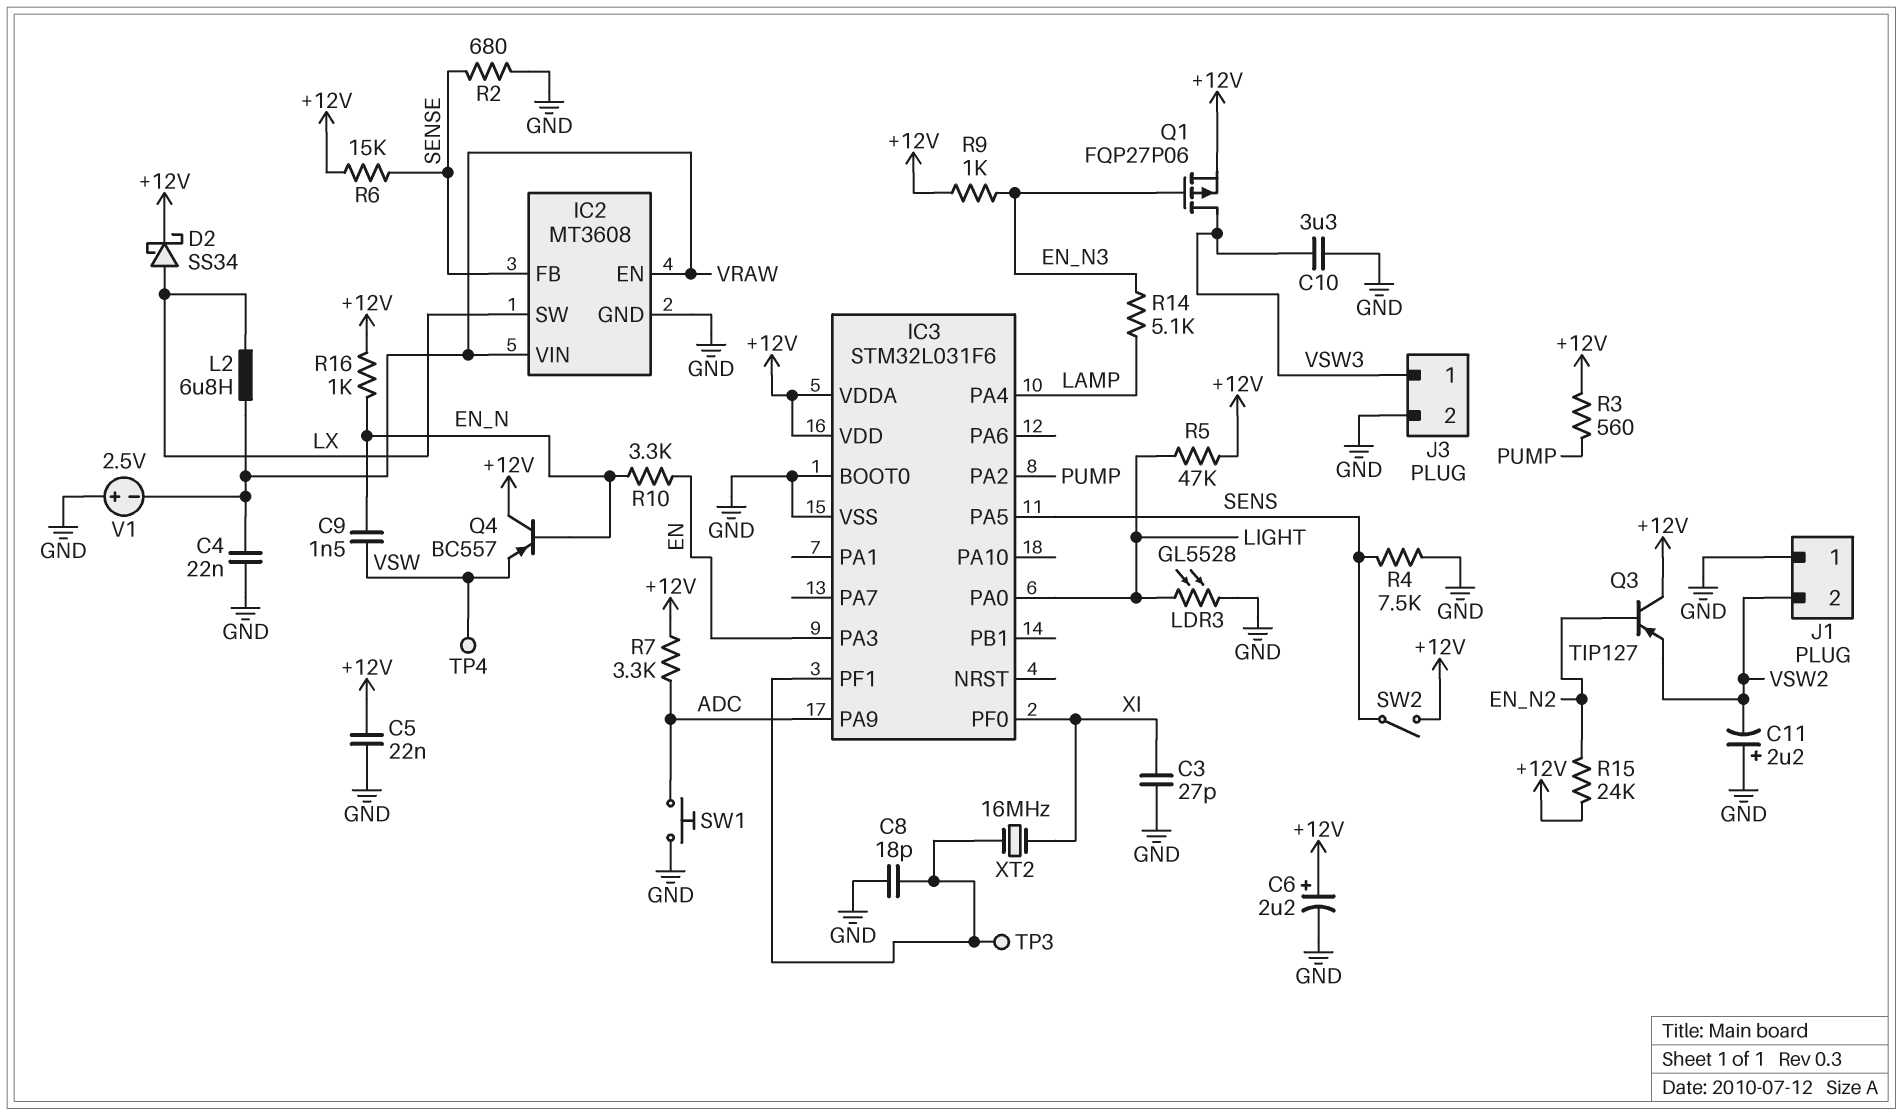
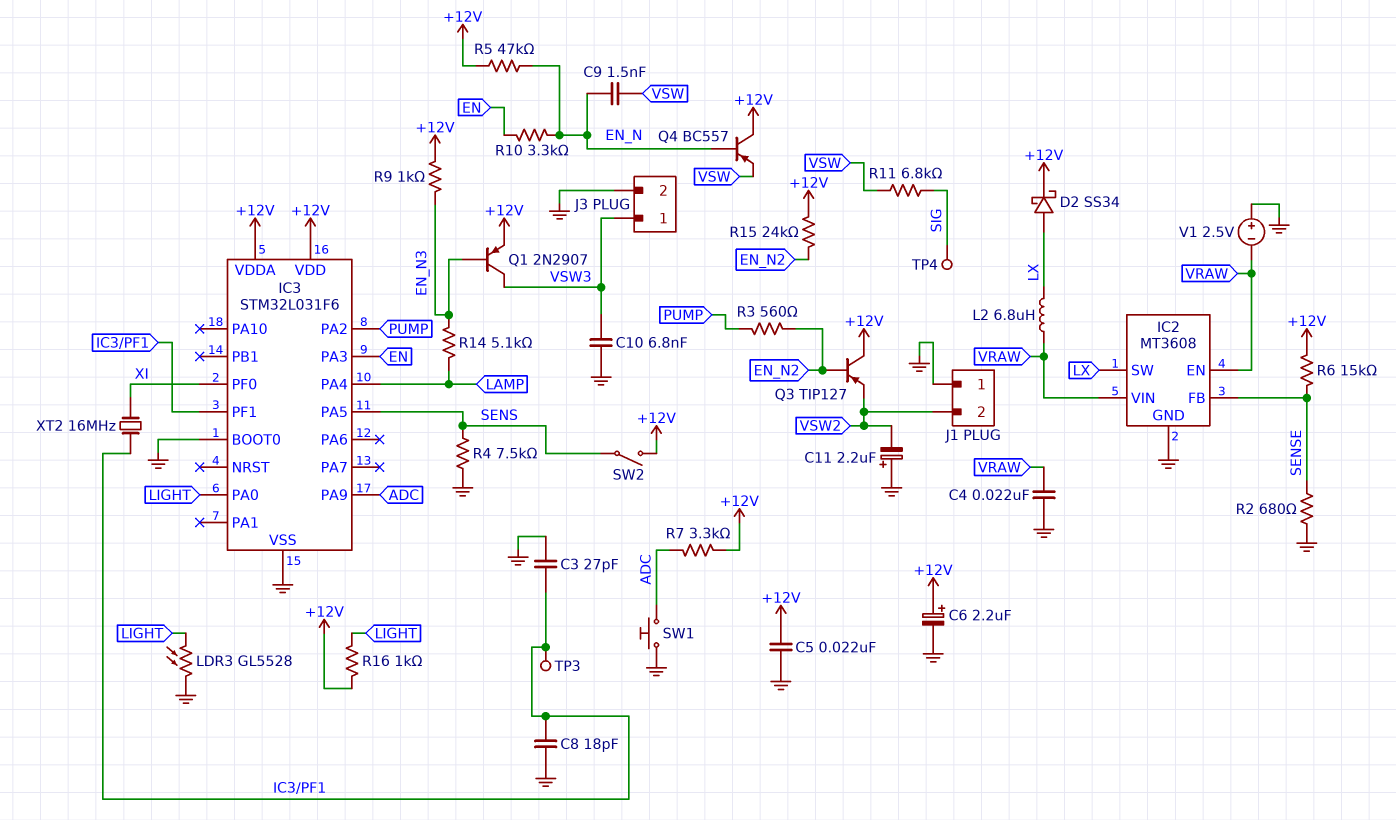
C3: 27pF (GND, XI) -> 27pF (GND, IC3/PF1)
C10: 3.3uF (GND, VSW3) -> 6.8nF (GND, VSW3)
Q1: PMOS FQP27P06 (G EN_N3, D VSW3, S +12V) -> PNP 2N2907 (B EN_N3, C VSW3, E +12V)
R3: 560 (+12V, PUMP) -> 560 (EN_N2, PUMP)
R5: 47k (+12V, LIGHT) -> 47k (+12V, EN_N)
R11: none -> 6.8k (SIG, VSW)
R16: 1k (+12V, EN_N) -> 1k (+12V, LIGHT)
TP4: test point (VSW) -> test point (SIG)

